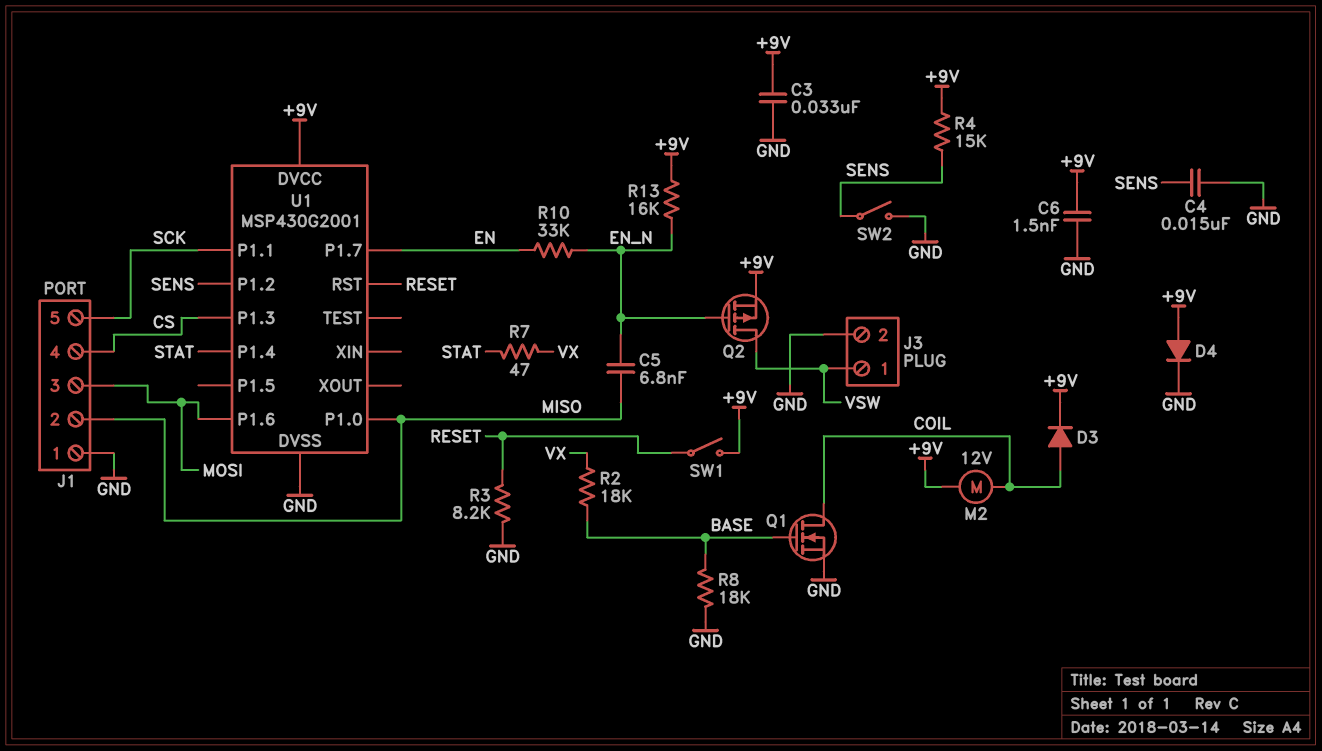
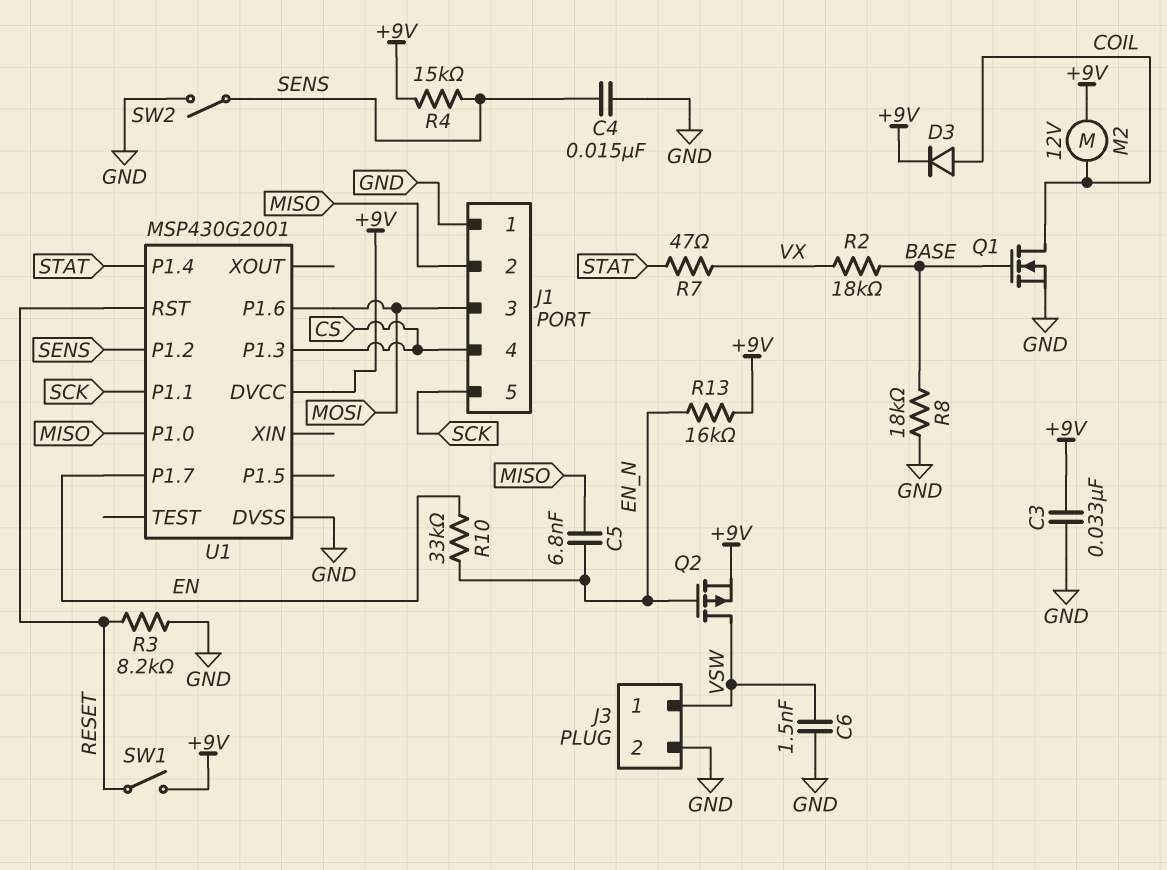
C6: 1.5nF (+9V, GND) -> 1.5nF (GND, VSW)
D4: diode (A +9V, K GND) -> none

